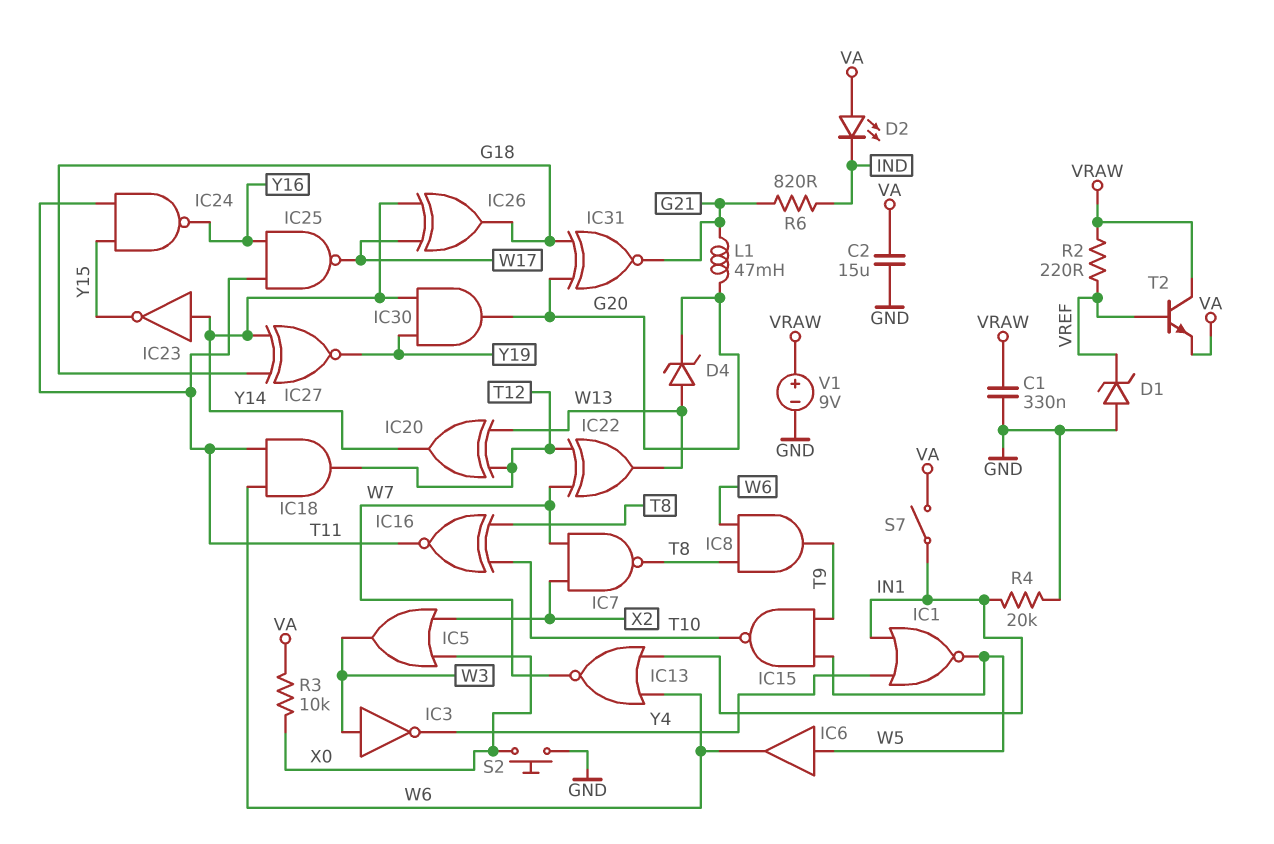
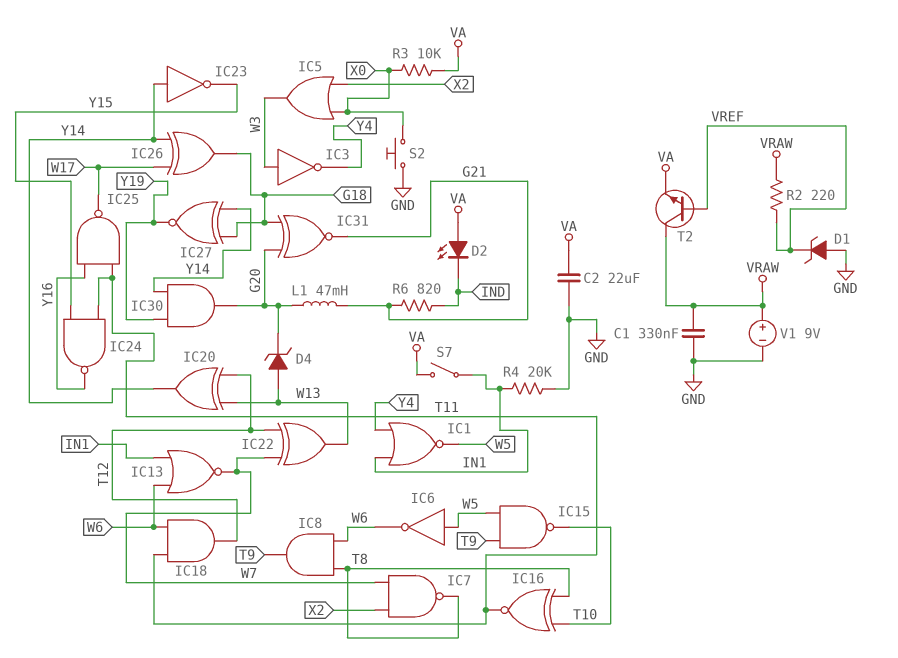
C2: 15uF (GND, VA) -> 22uF (GND, VA)
IC6: buffer (in W5, out W6) -> NOT (in W5, out W6)

